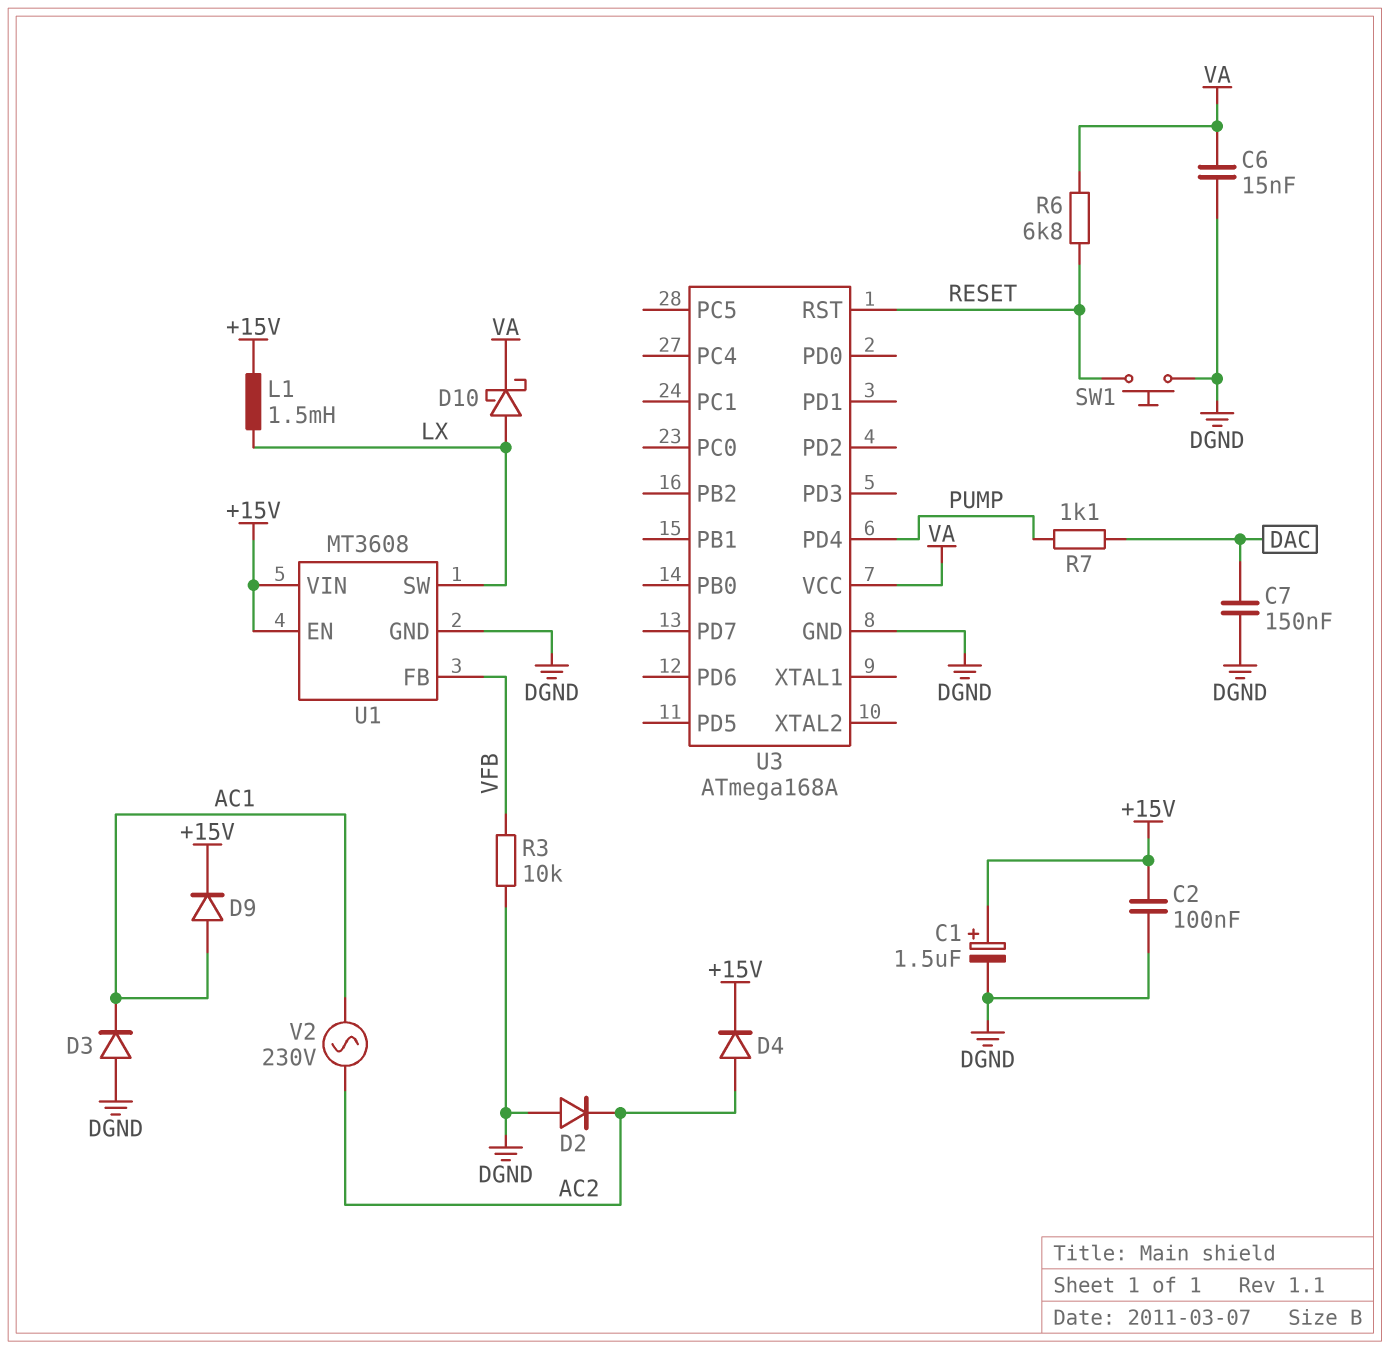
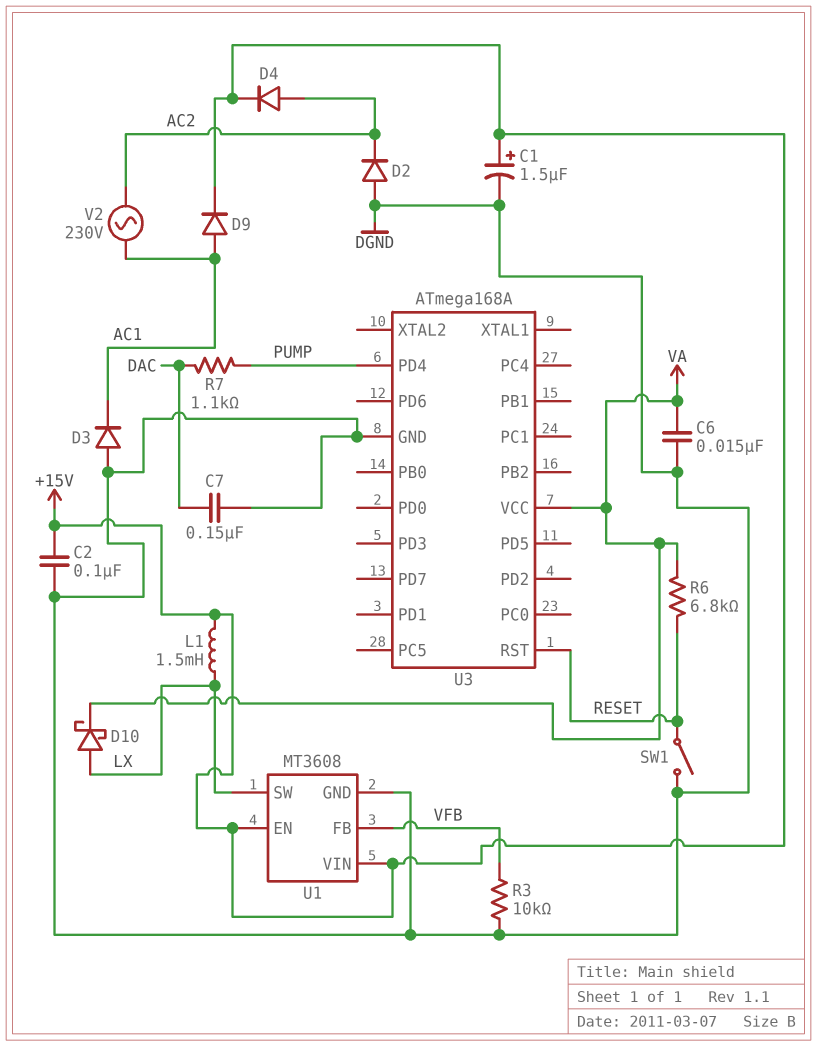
SW1: button (DGND, RESET) -> switch (DGND, RESET)

